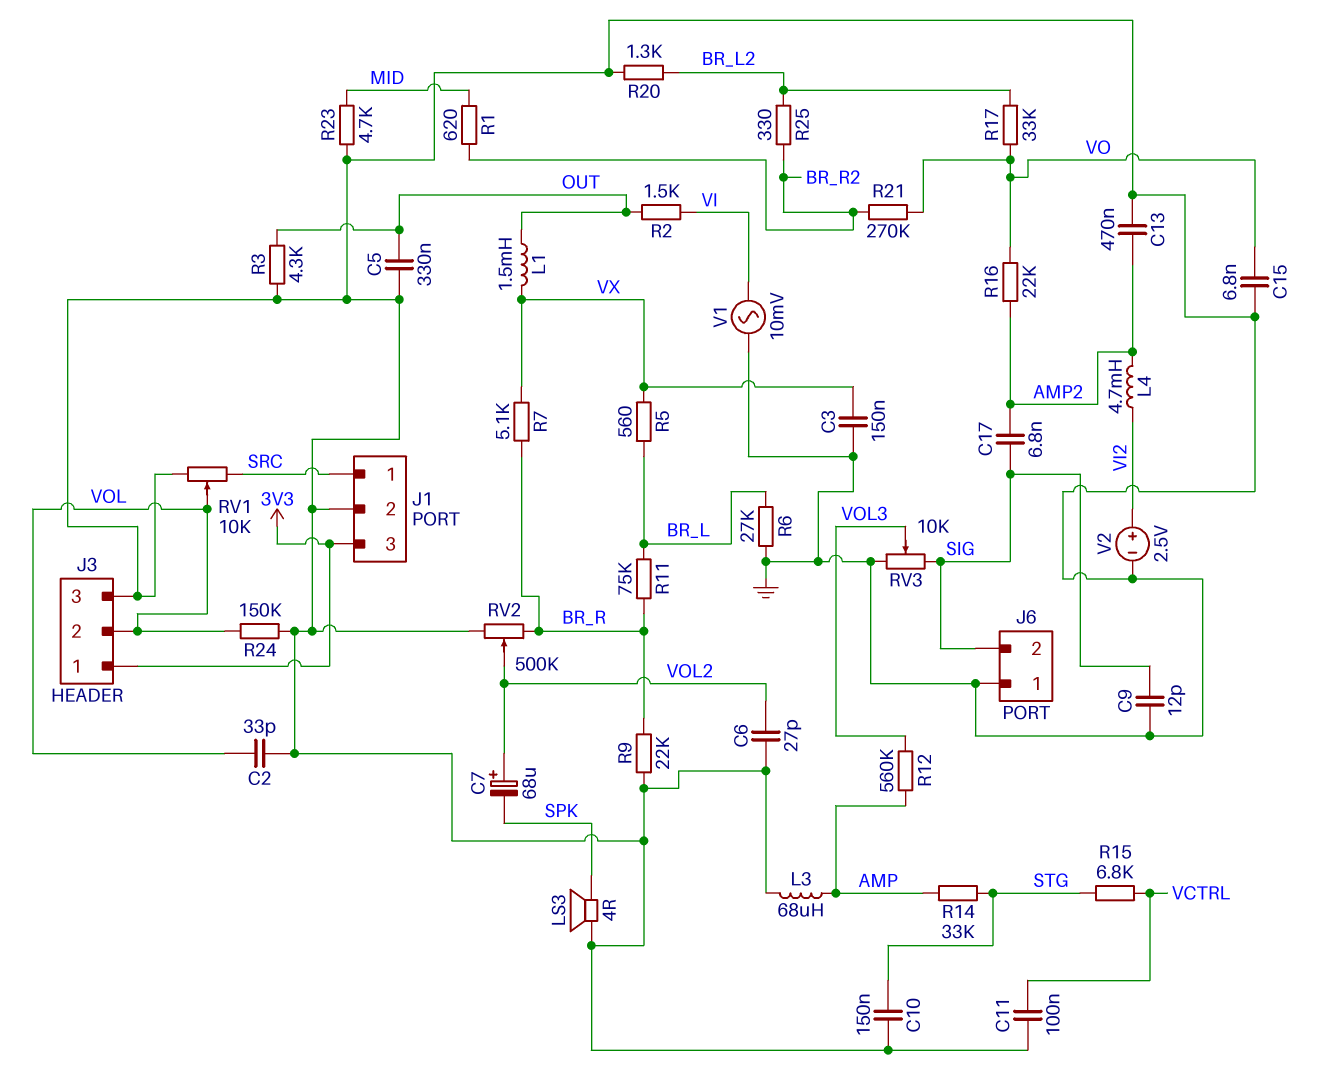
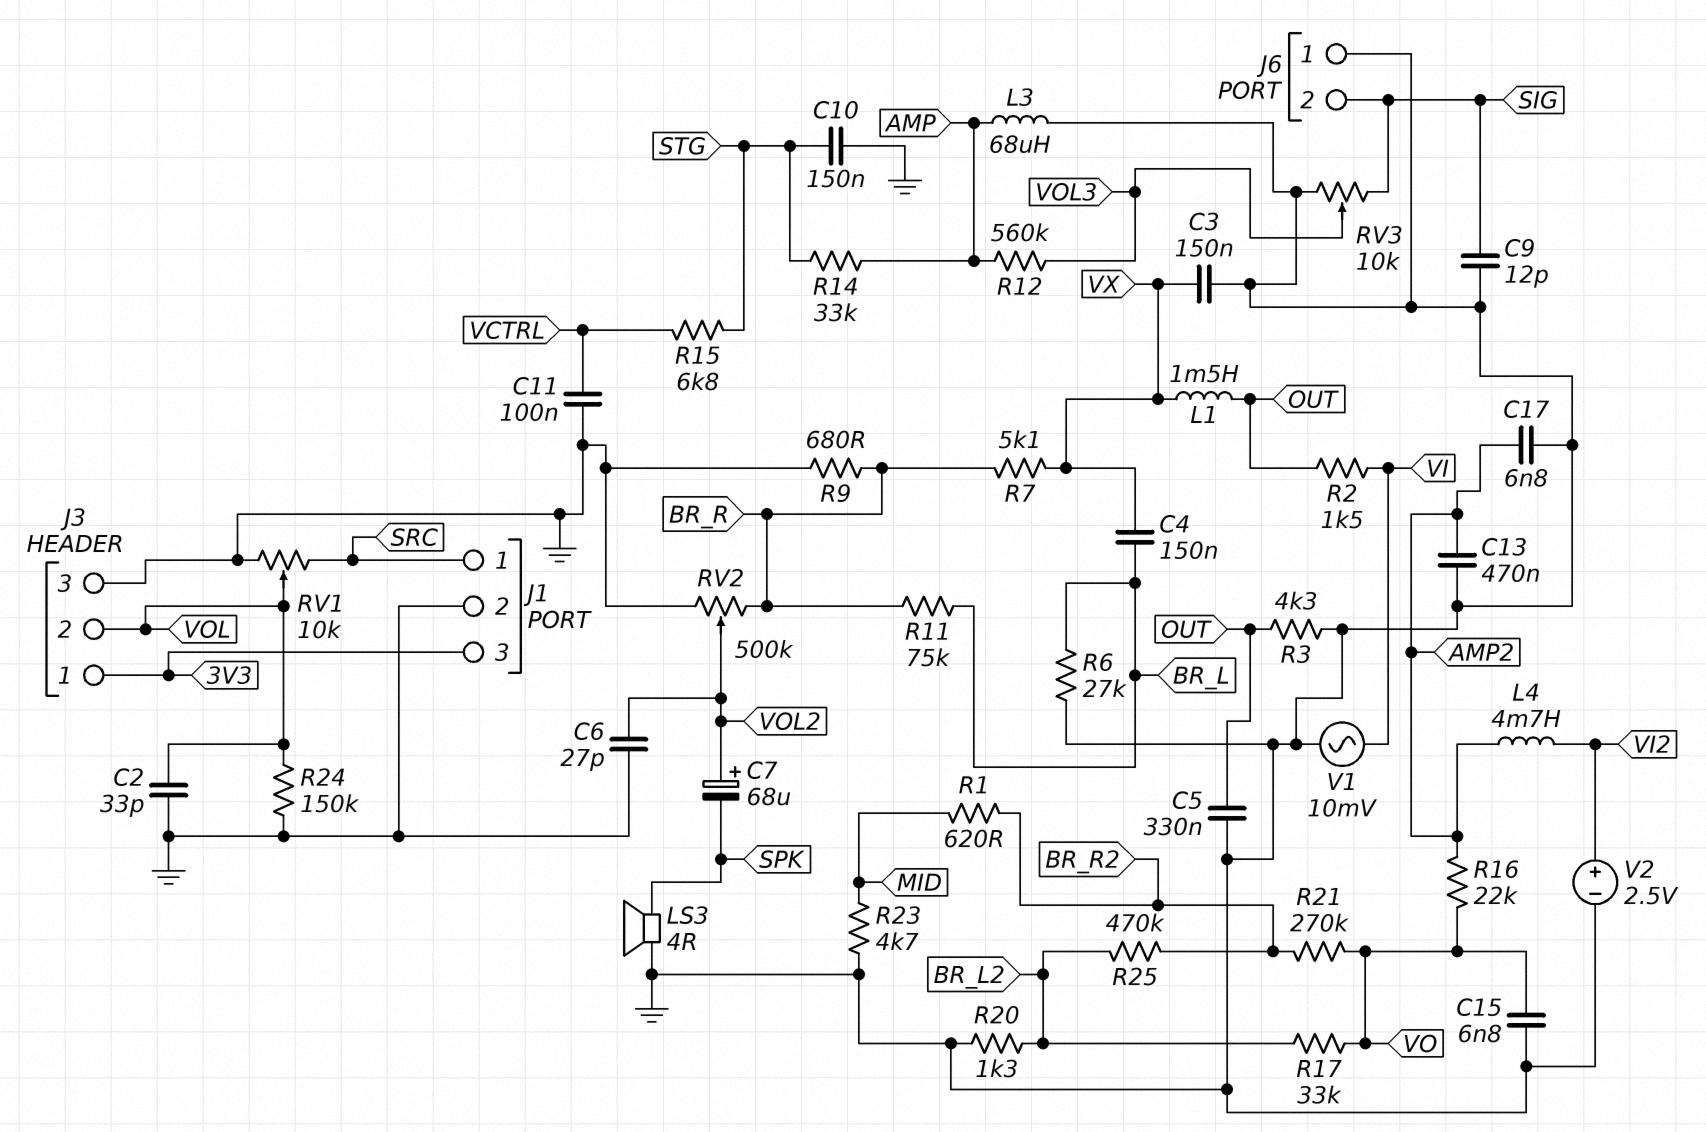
C4: none -> 150nF (BR_L, VX)
C17: 6.8nF (AMP2, SIG) -> 6.8nF (AMP2, GND)
R5: 560 (BR_L, VX) -> none
R9: 22k (BR_R, GND) -> 680 (BR_R, GND)
R25: 330 (BR_L2, BR_R2) -> 470k (BR_L2, BR_R2)

